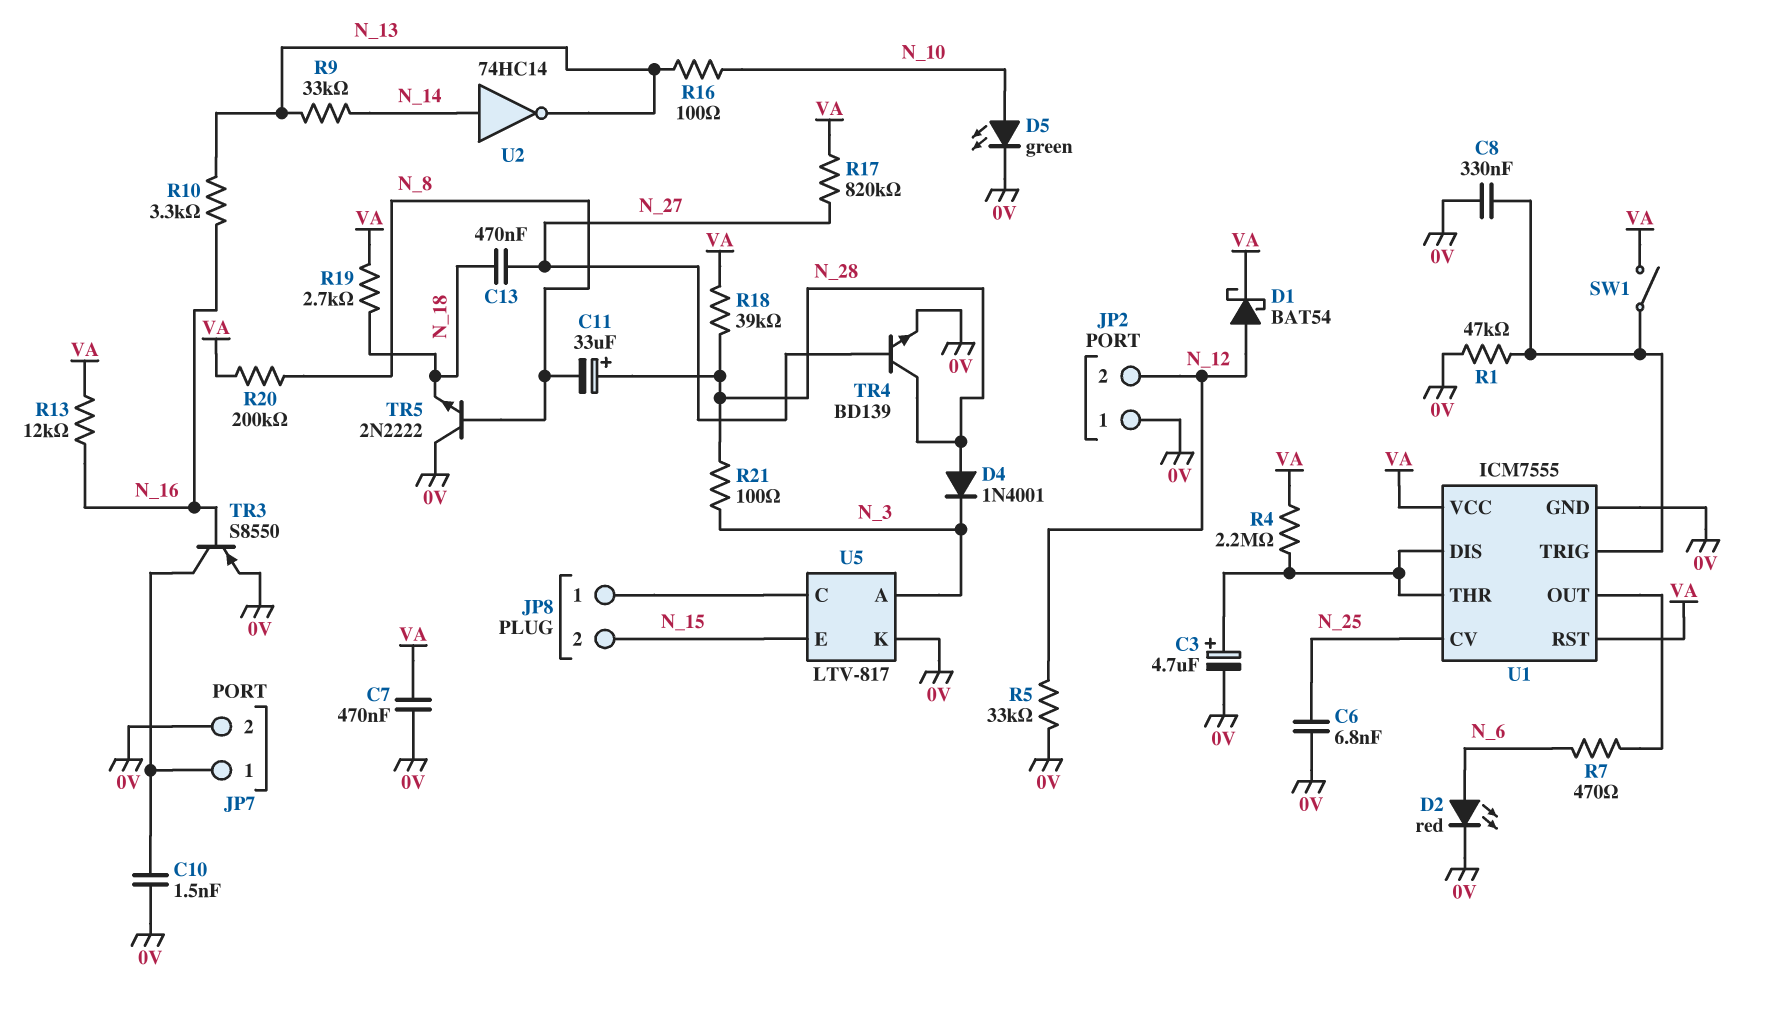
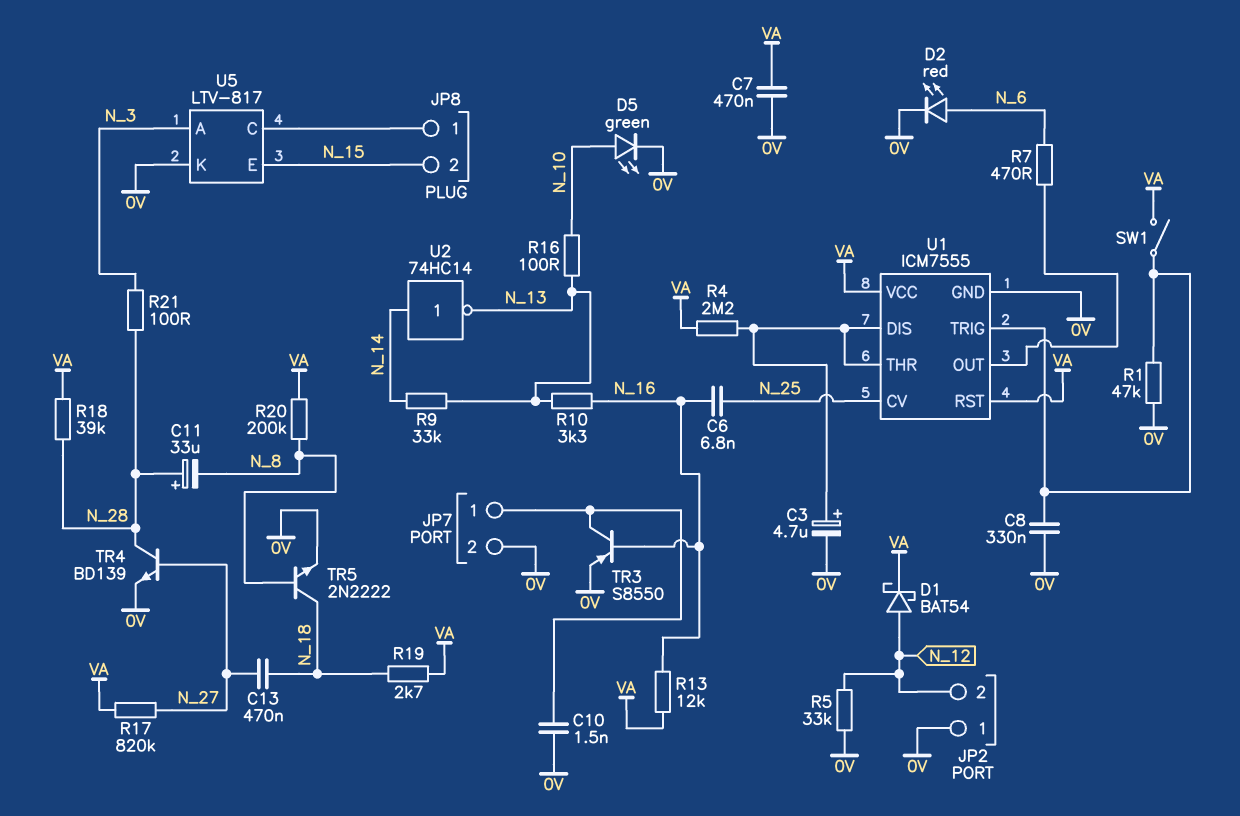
C6: 6.8nF (0V, N_25) -> 6.8nF (N_16, N_25)
D4: diode 1N4001 (A N_28, K N_3) -> none
TR5: NPN 2N2222 (B N_8, C 0V, E N_18) -> NPN 2N2222 (B N_8, C N_18, E 0V)

